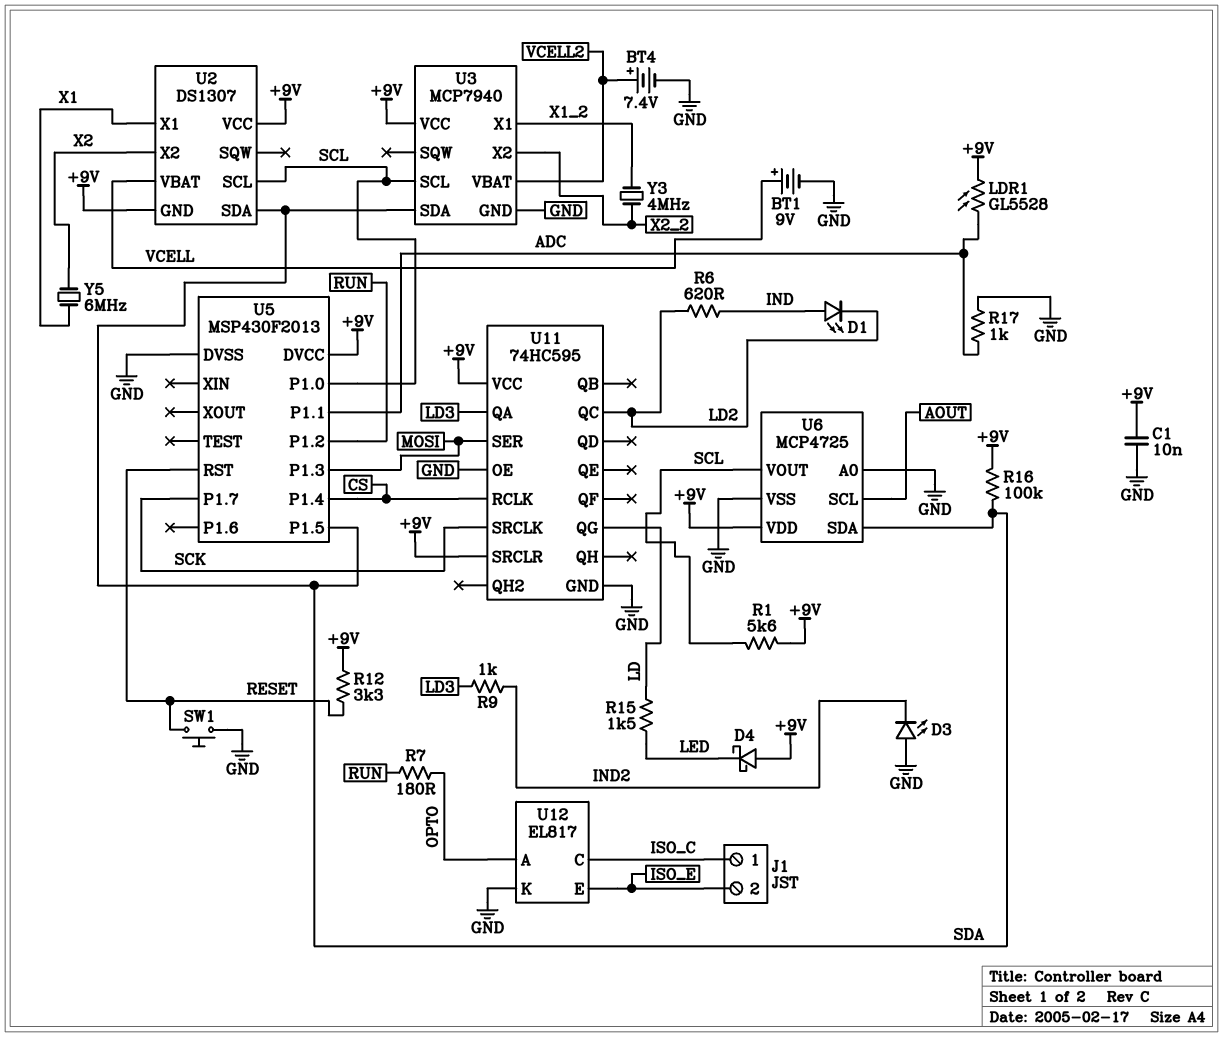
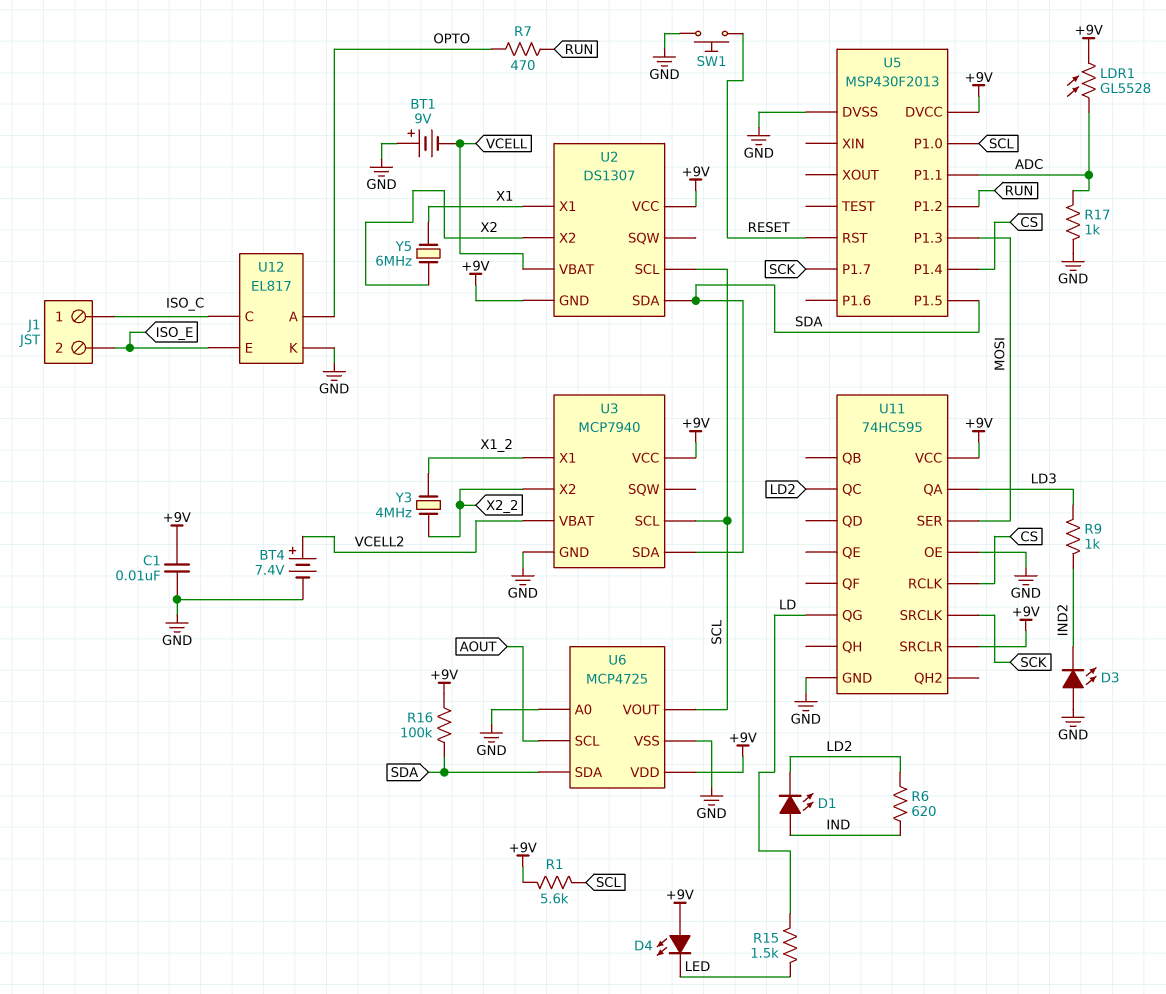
BT1: 9V (plus VCELL, minus GND) -> 9V (plus GND, minus VCELL)
D4: schottky (A +9V, K LED) -> LED (A +9V, K LED)
R7: 180 (OPTO, RUN) -> 470 (OPTO, RUN)
R12: 3.3k (+9V, RESET) -> none

